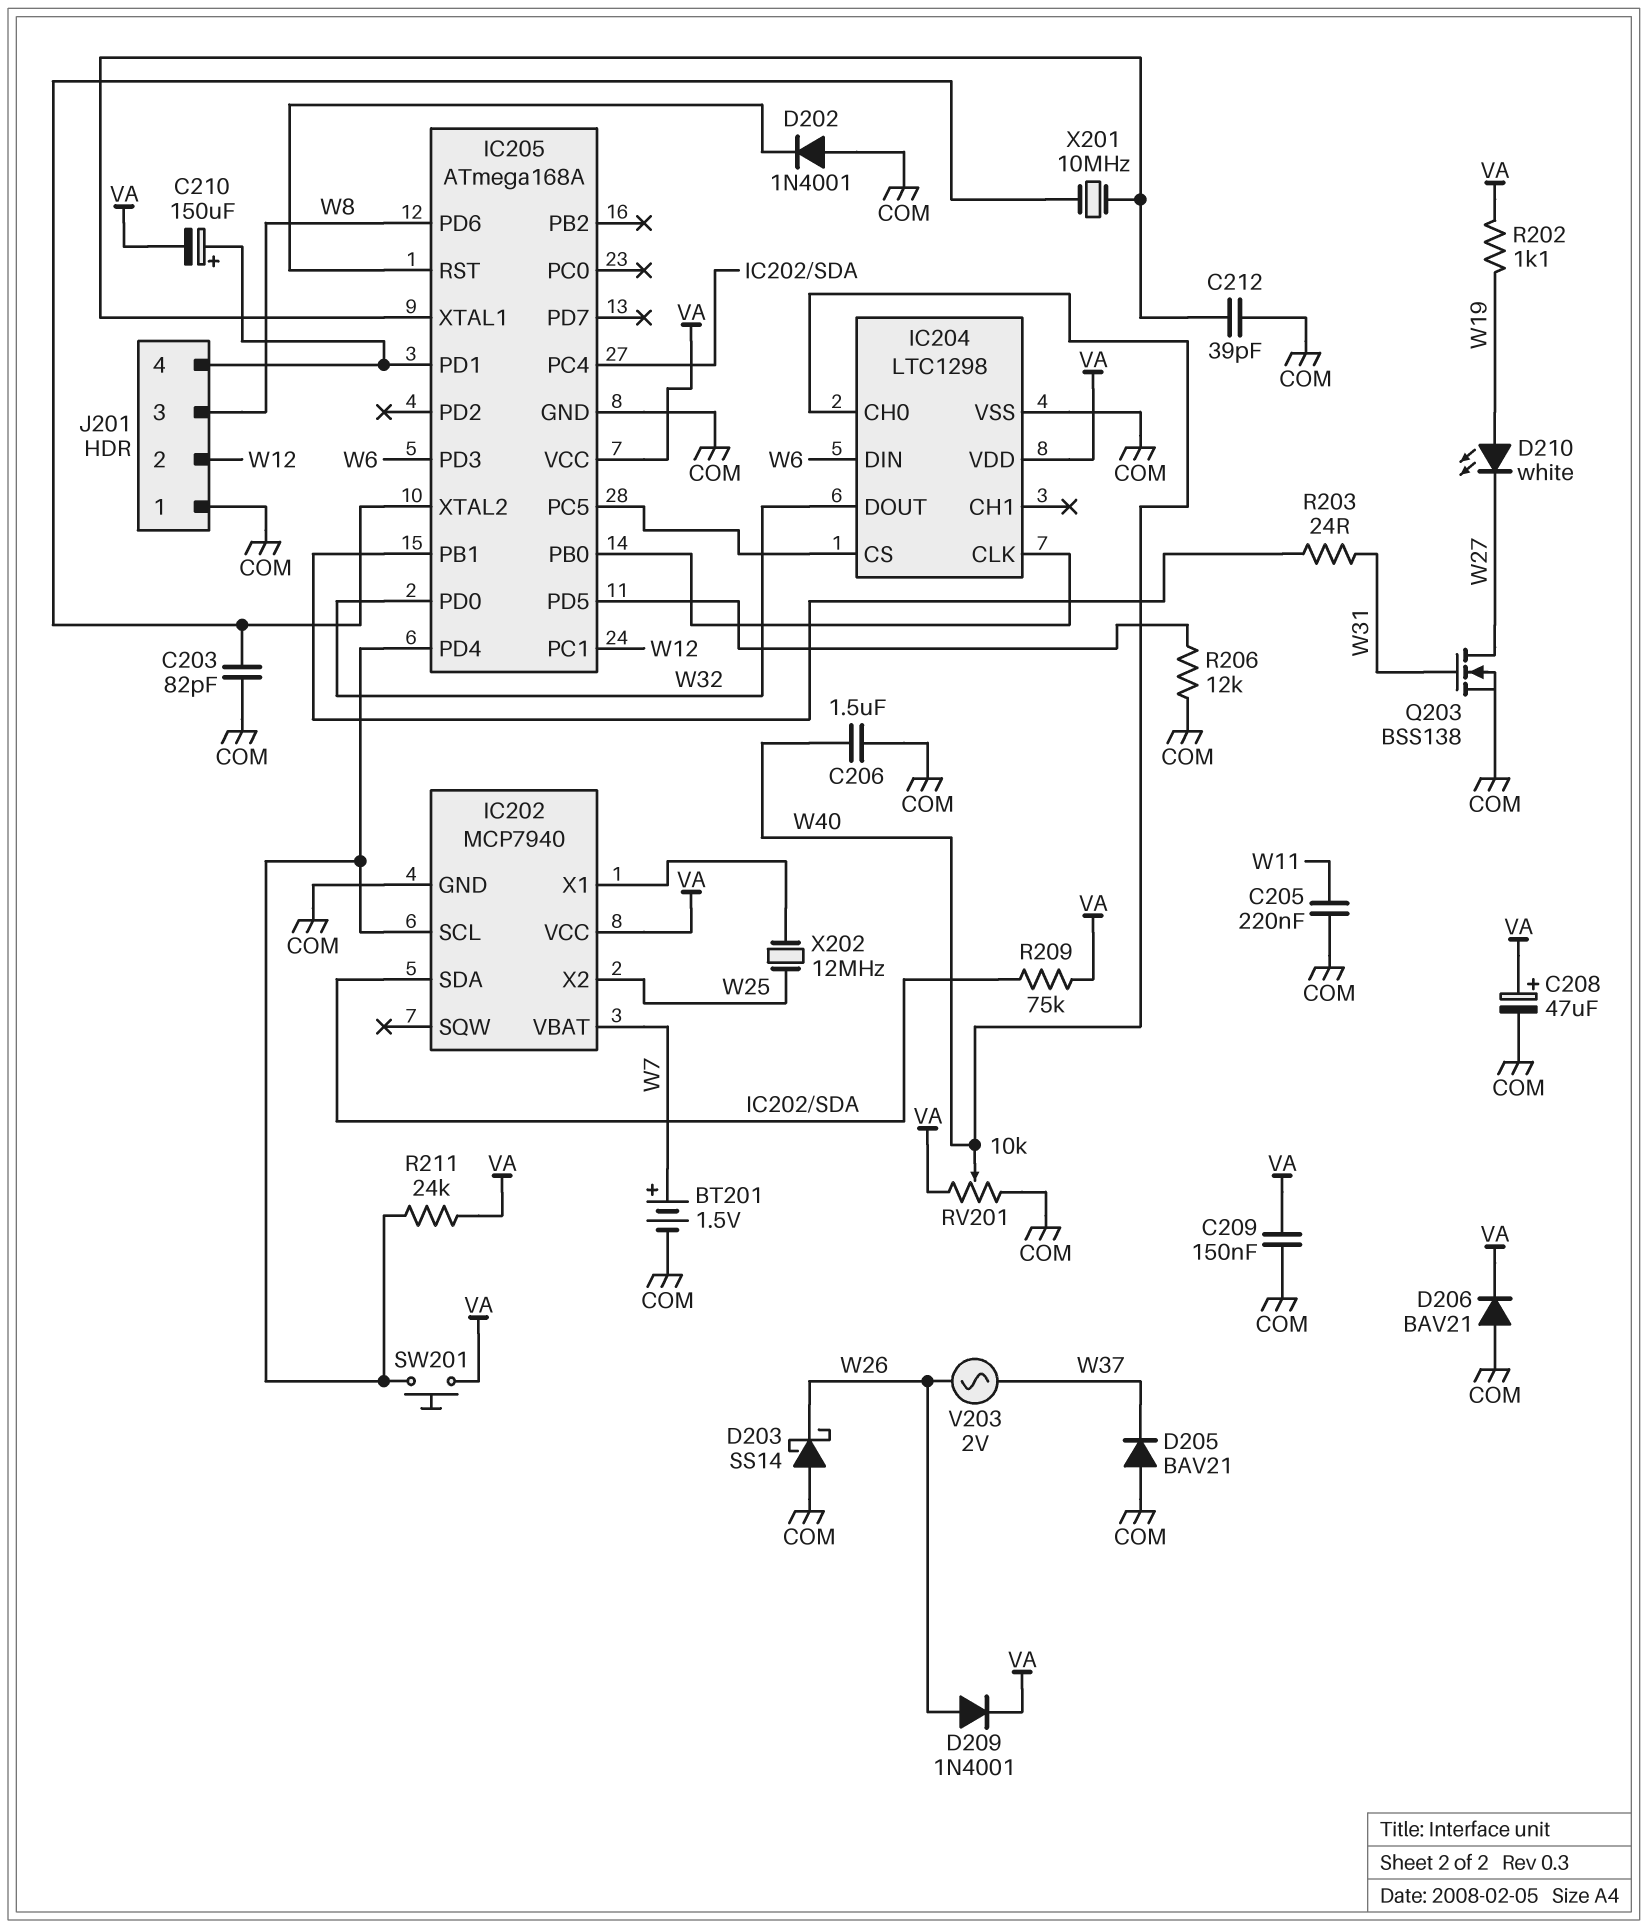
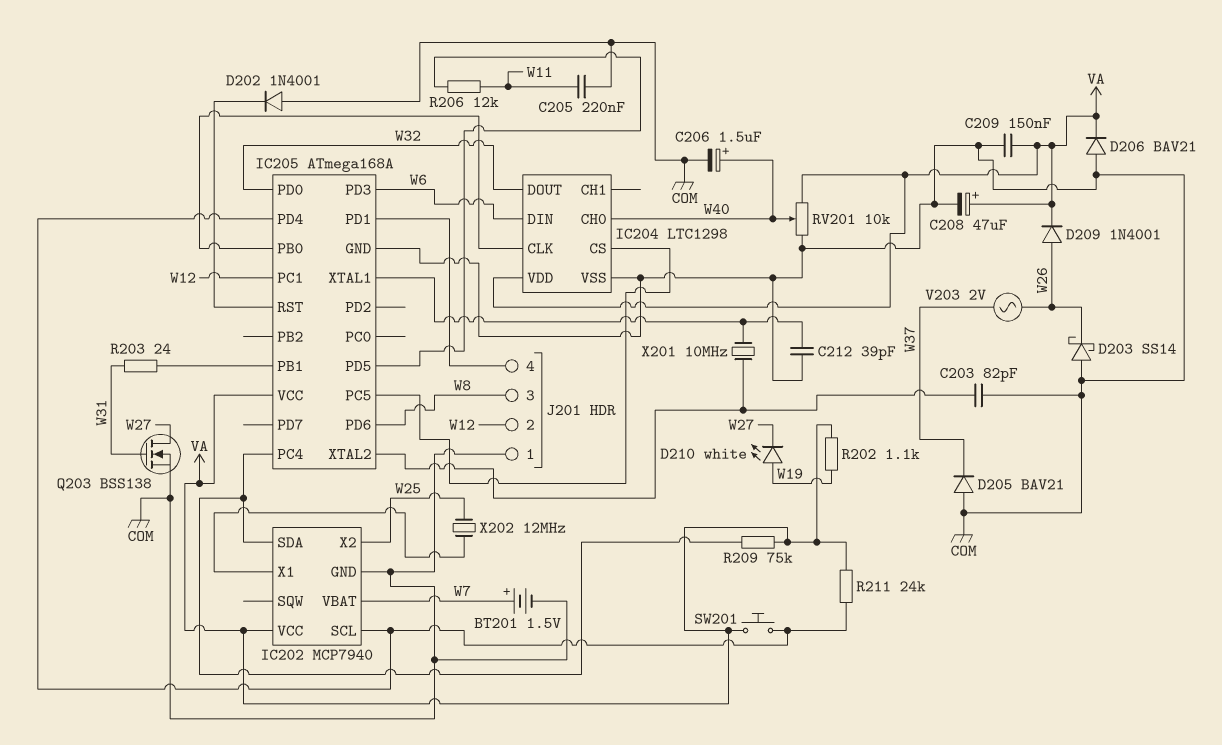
C206: 1.5uF (COM, W40) -> 1.5uF (plus W40, minus COM)
C210: 150uF (plus IC205/PD1, minus VA) -> none
R206: 12k (COM, IC205/PD5) -> 12k (IC205/PD5, W11)

